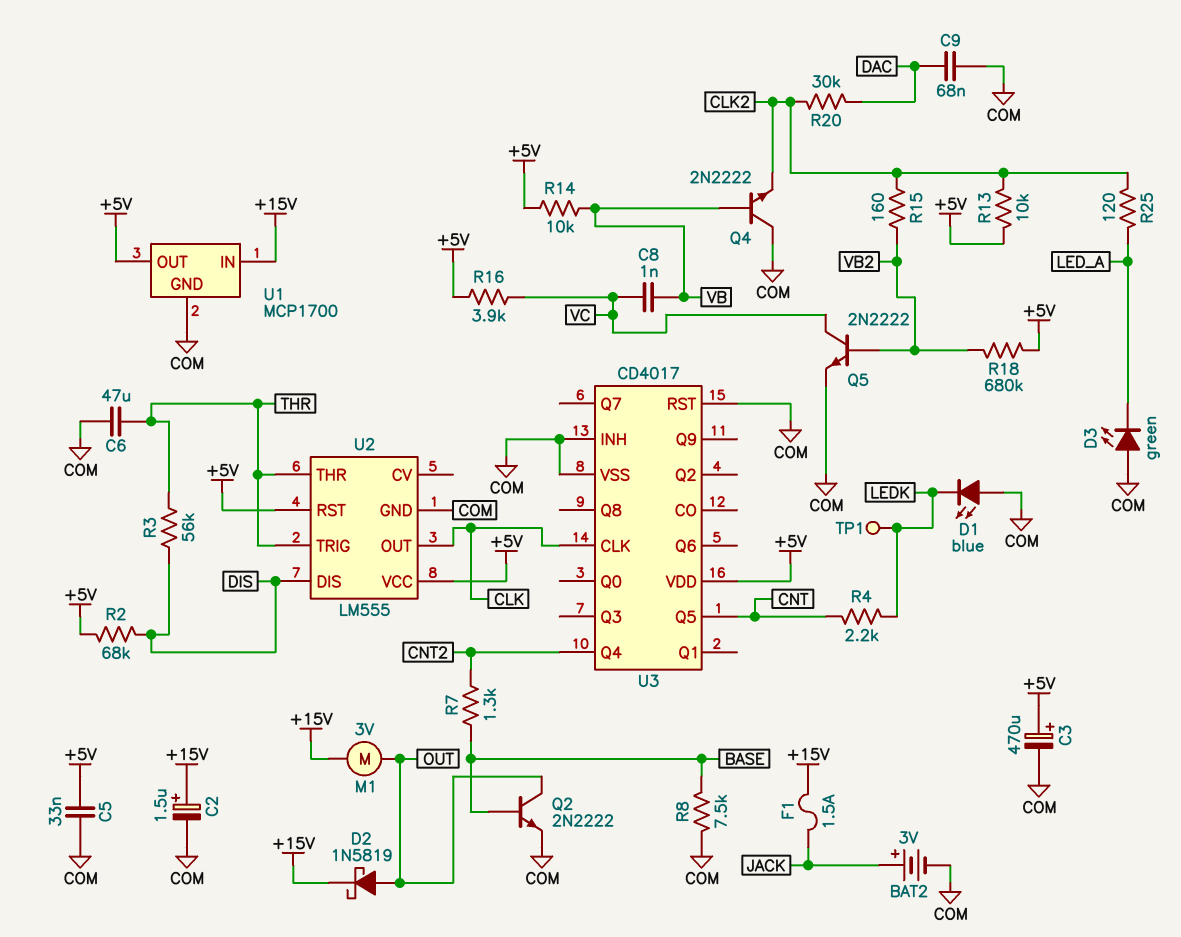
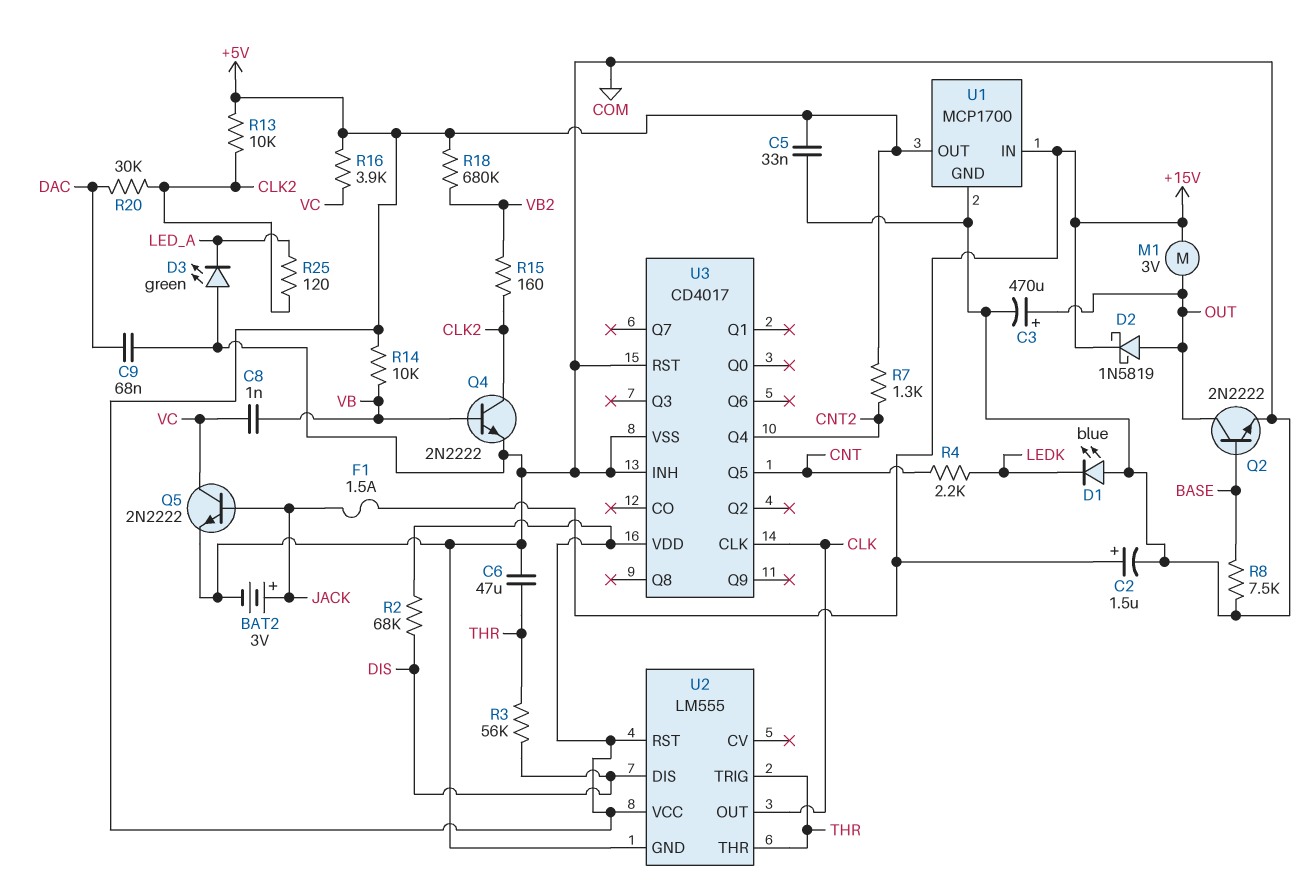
C3: 470uF (plus +5V, minus COM) -> 470uF (plus OUT, minus COM)
Q4: NPN 2N2222 (B VB, C COM, E CLK2) -> NPN 2N2222 (B VB, C CLK2, E COM)
Q5: NPN 2N2222 (B VB2, C VC, E COM) -> NPN 2N2222 (B JACK, C VC, E COM)
R7: 1.3k (BASE, CNT2) -> 1.3k (+5V, CNT2)
TP1: test point (LEDK) -> none

